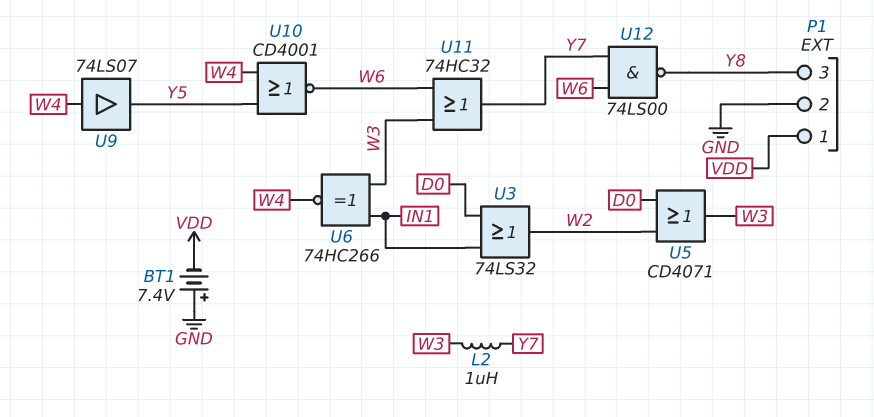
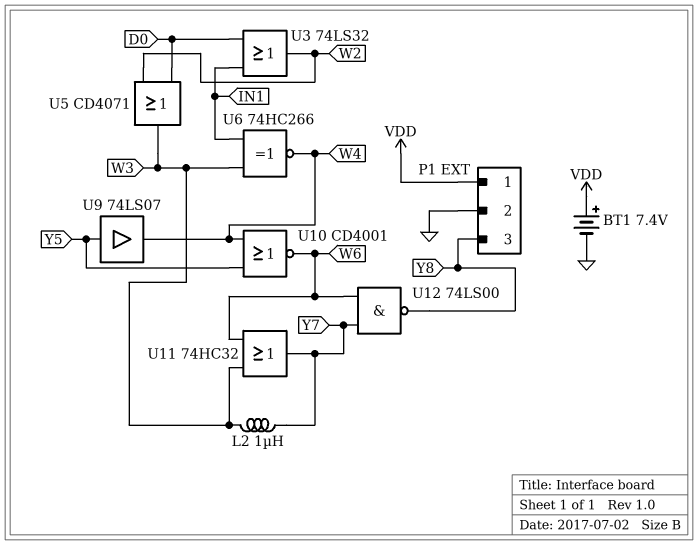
BT1: 7.4V (plus GND, minus VDD) -> 7.4V (plus VDD, minus GND)
U9: buffer 74LS07 (in W4, out Y5) -> buffer 74LS07 (in Y5, out W4)

